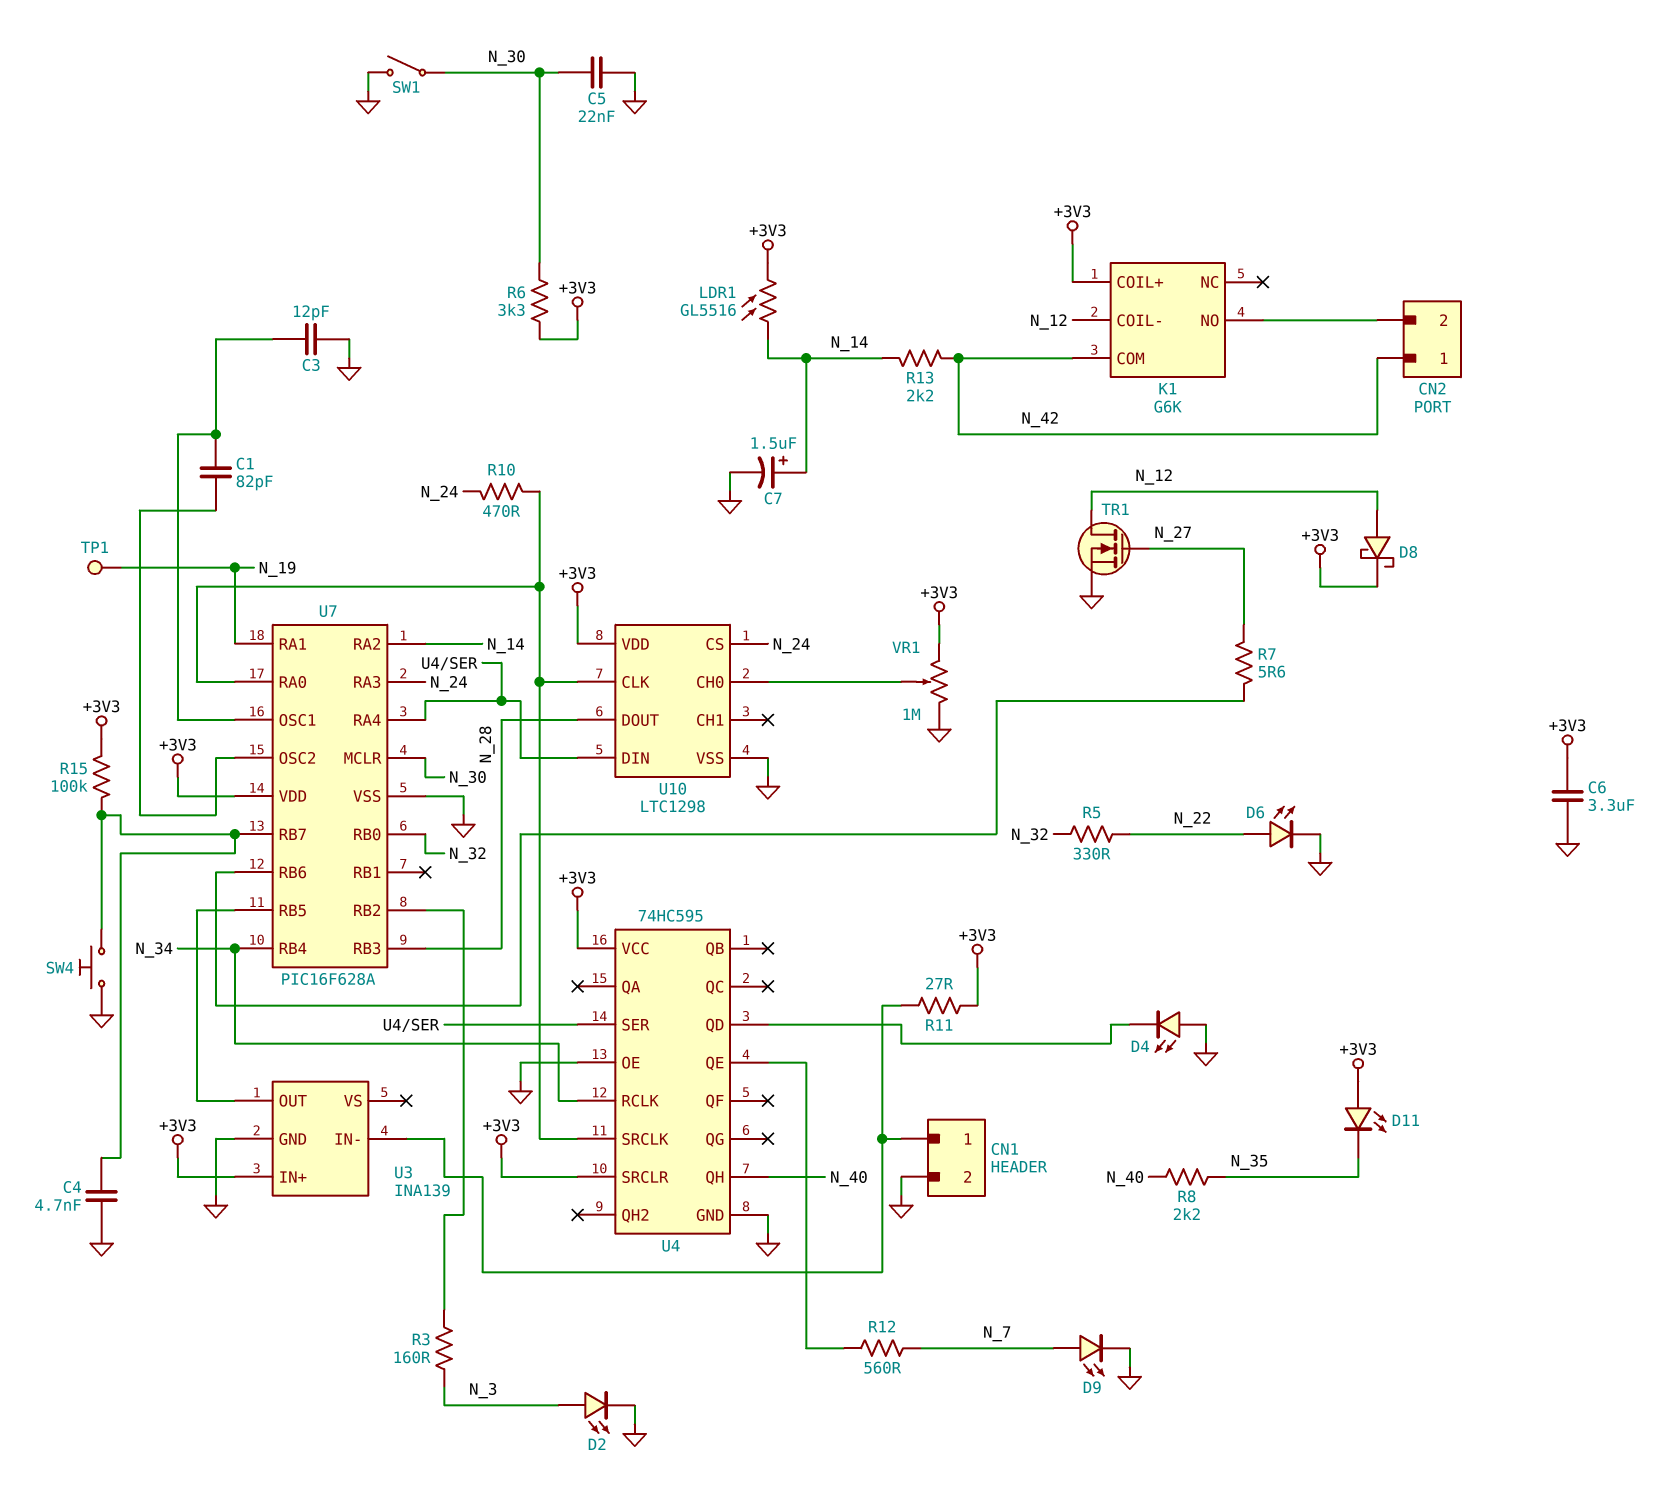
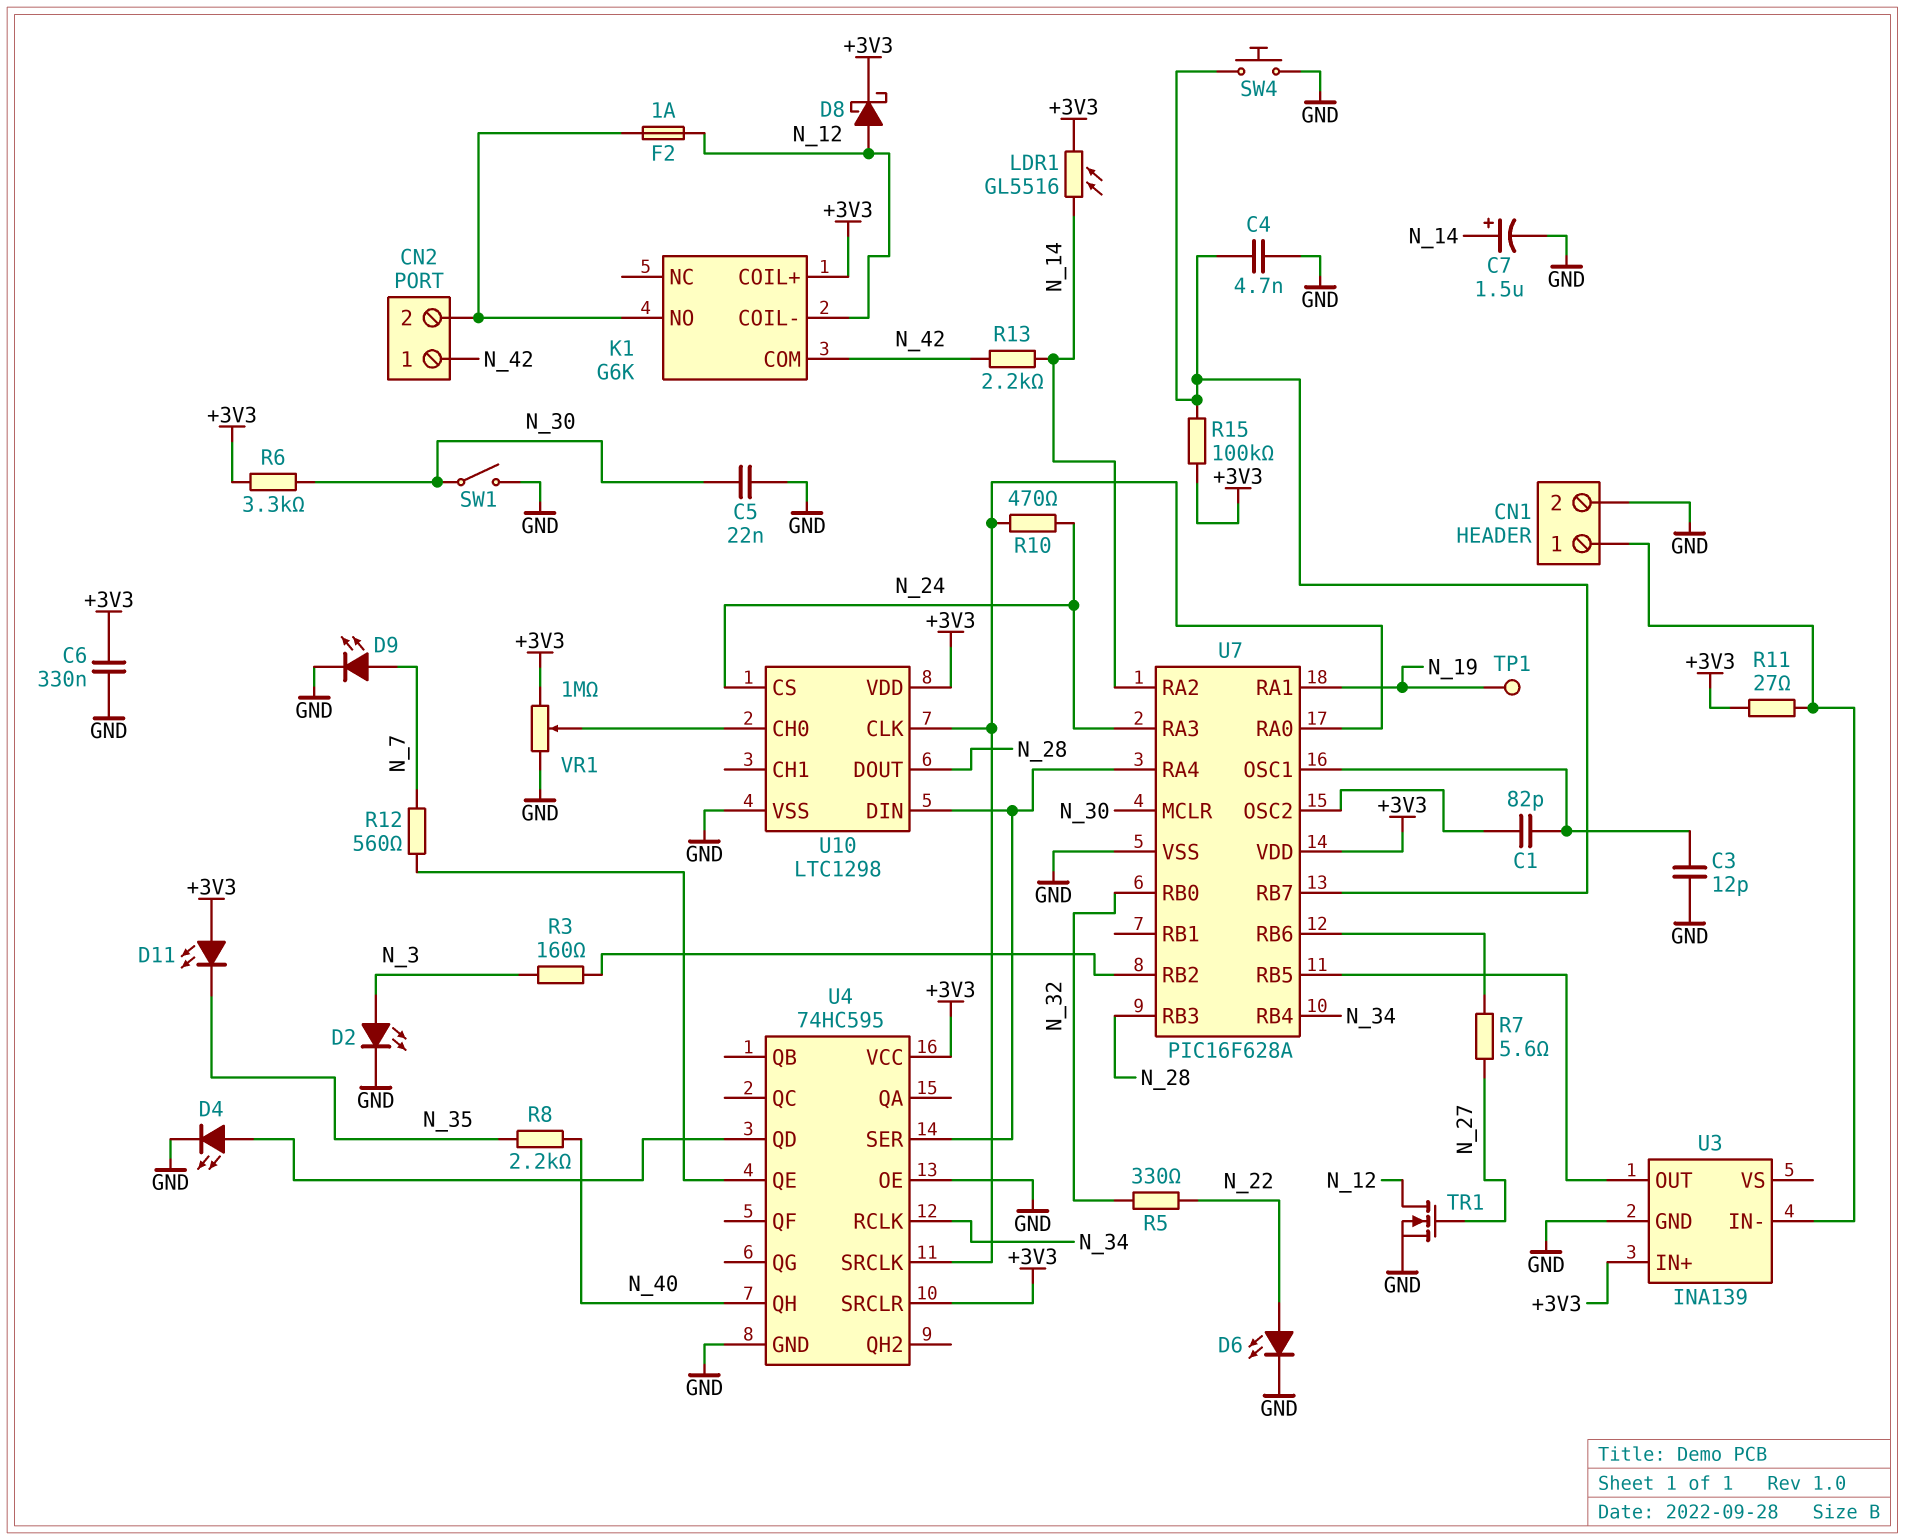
C6: 3.3uF (+3V3, GND) -> 330nF (+3V3, GND)
D4: LED (A GND, K U4/QD) -> LED (A U4/QD, K GND)
F2: none -> 1A (CN2/2, N_12)

